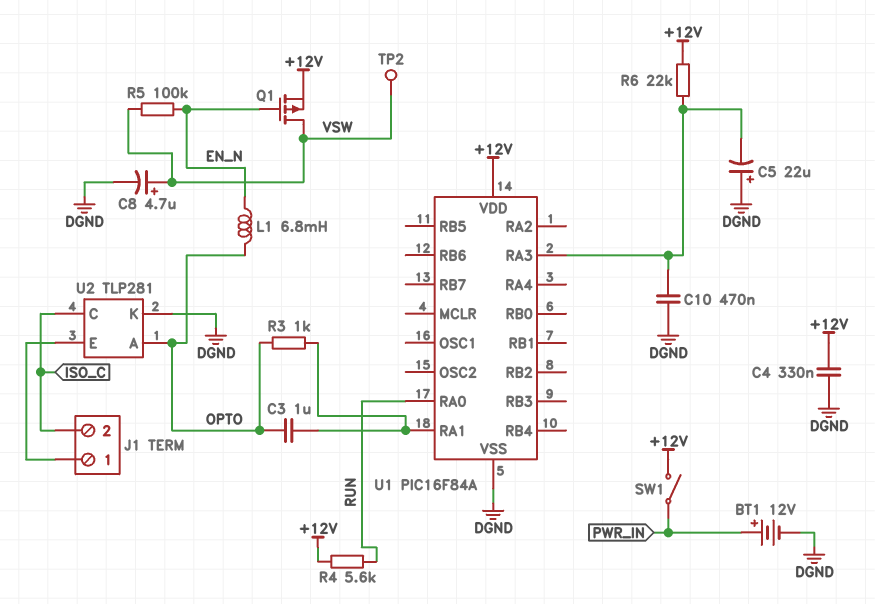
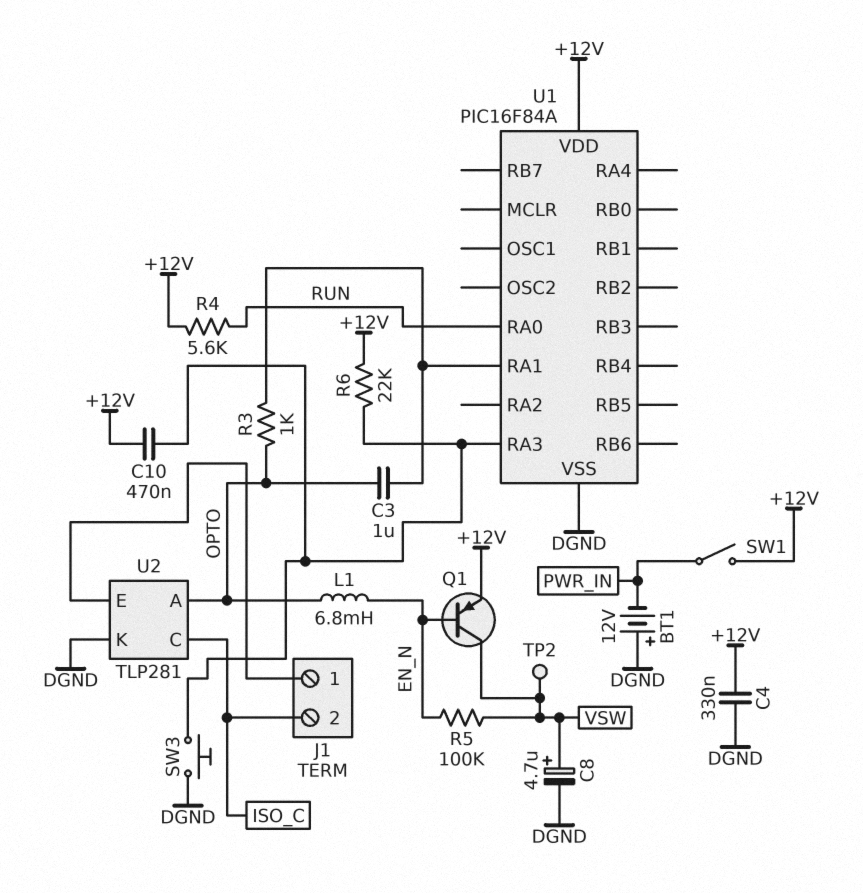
BT1: 12V (plus PWR_IN, minus DGND) -> 12V (plus DGND, minus PWR_IN)
C5: 22uF (plus DGND, minus U1/RA3) -> none
C10: 470nF (DGND, U1/RA3) -> 470nF (+12V, U1/RA3)
Q1: PMOS (G EN_N, D VSW, S +12V) -> PNP (B EN_N, C VSW, E +12V)
SW3: none -> button (DGND, U1/RA3)

